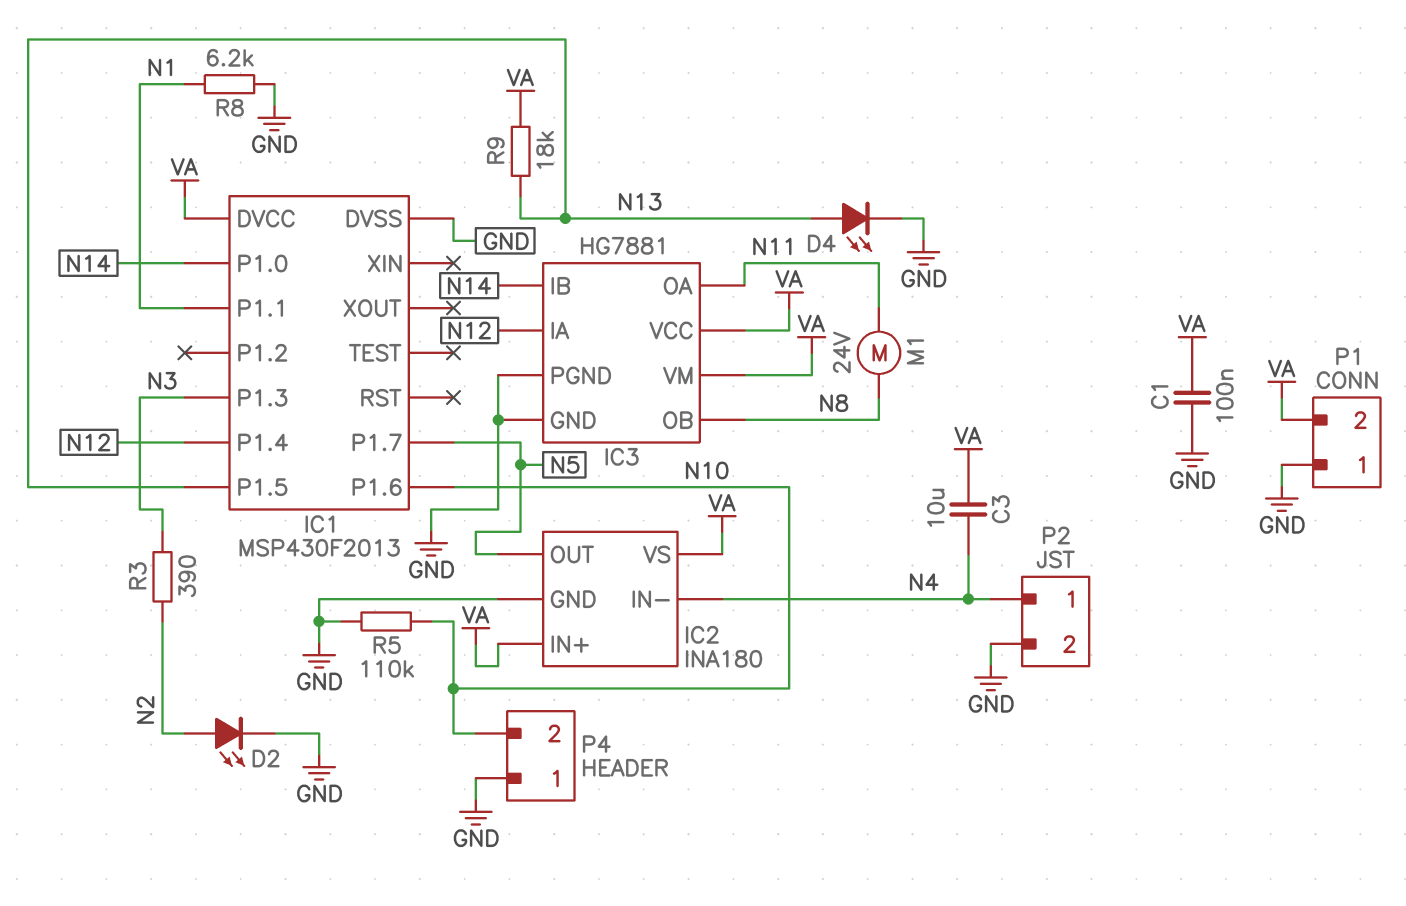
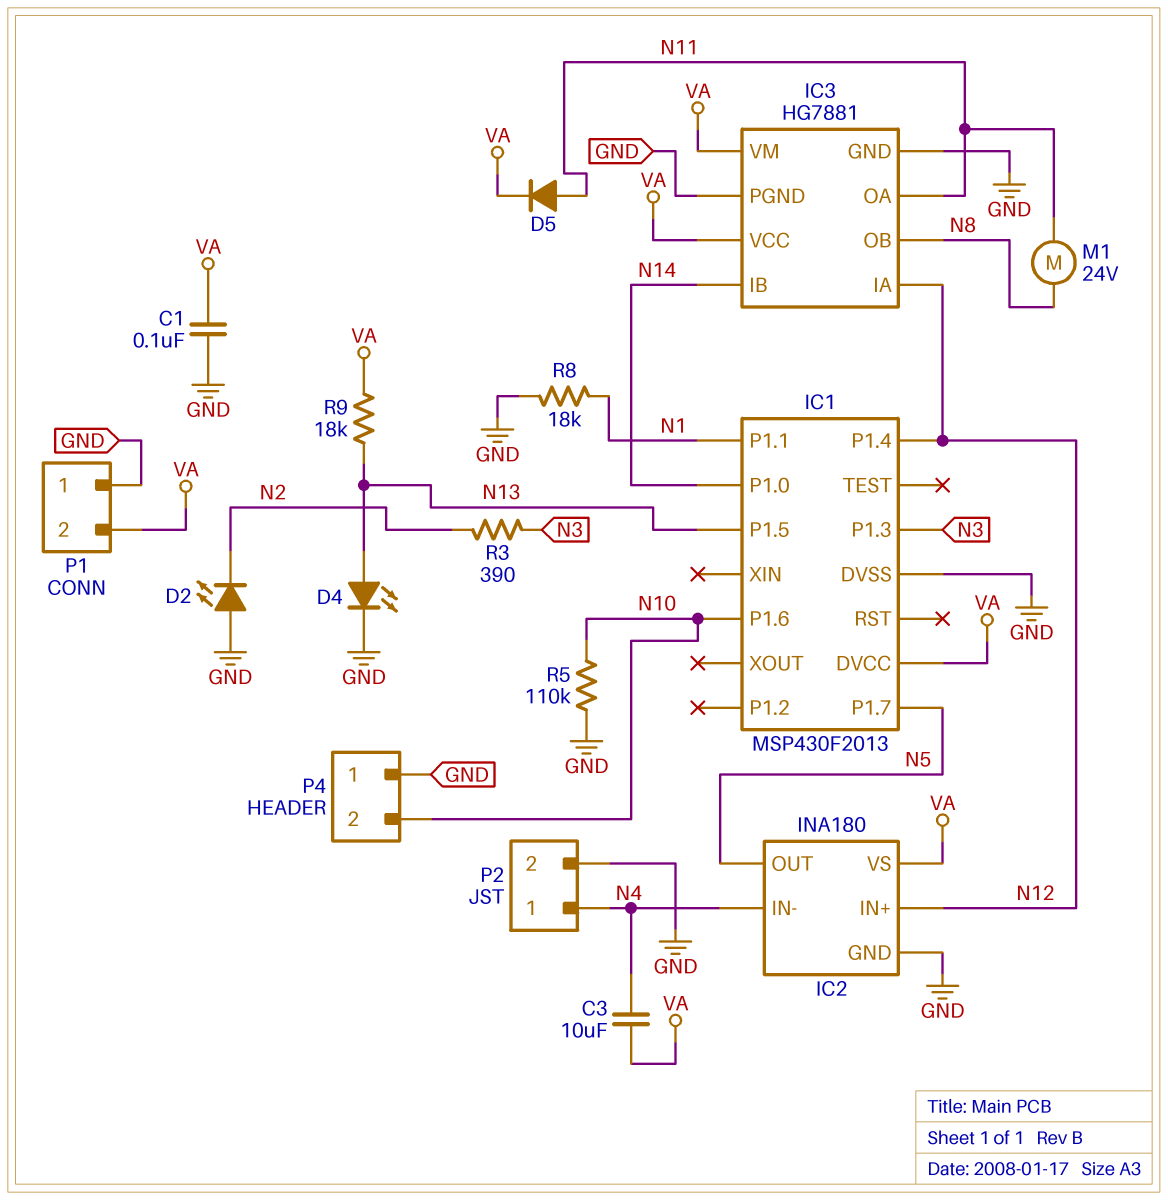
D2: LED (A N2, K GND) -> LED (A GND, K N2)
D5: none -> diode (A N11, K VA)
IC2 pin IN+: VA -> N12
R8: 6.2k (GND, N1) -> 18k (GND, N1)

